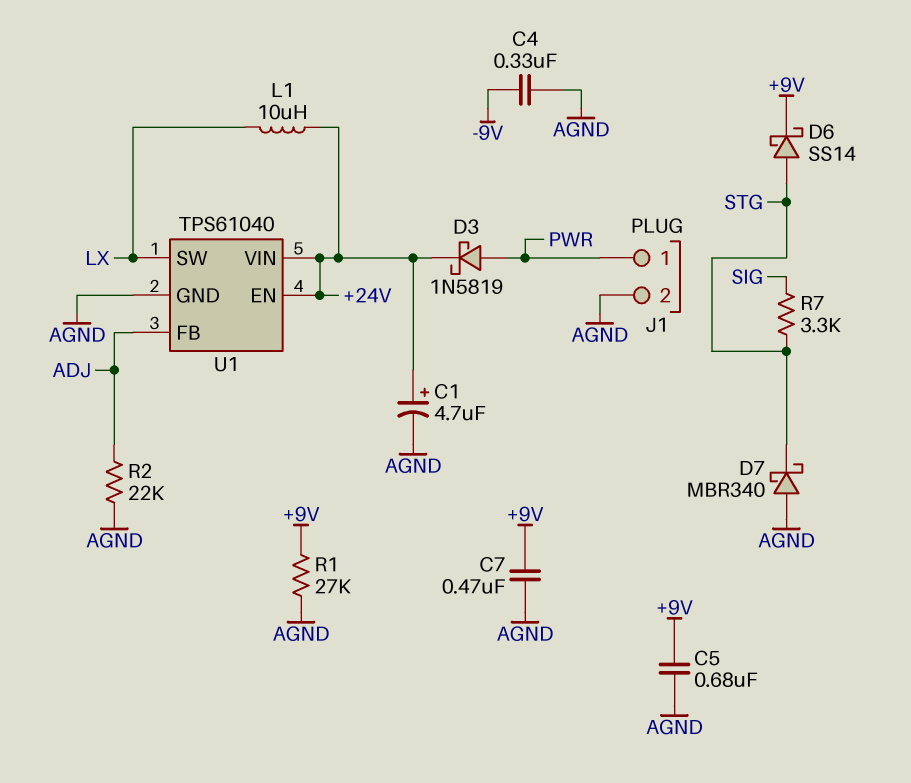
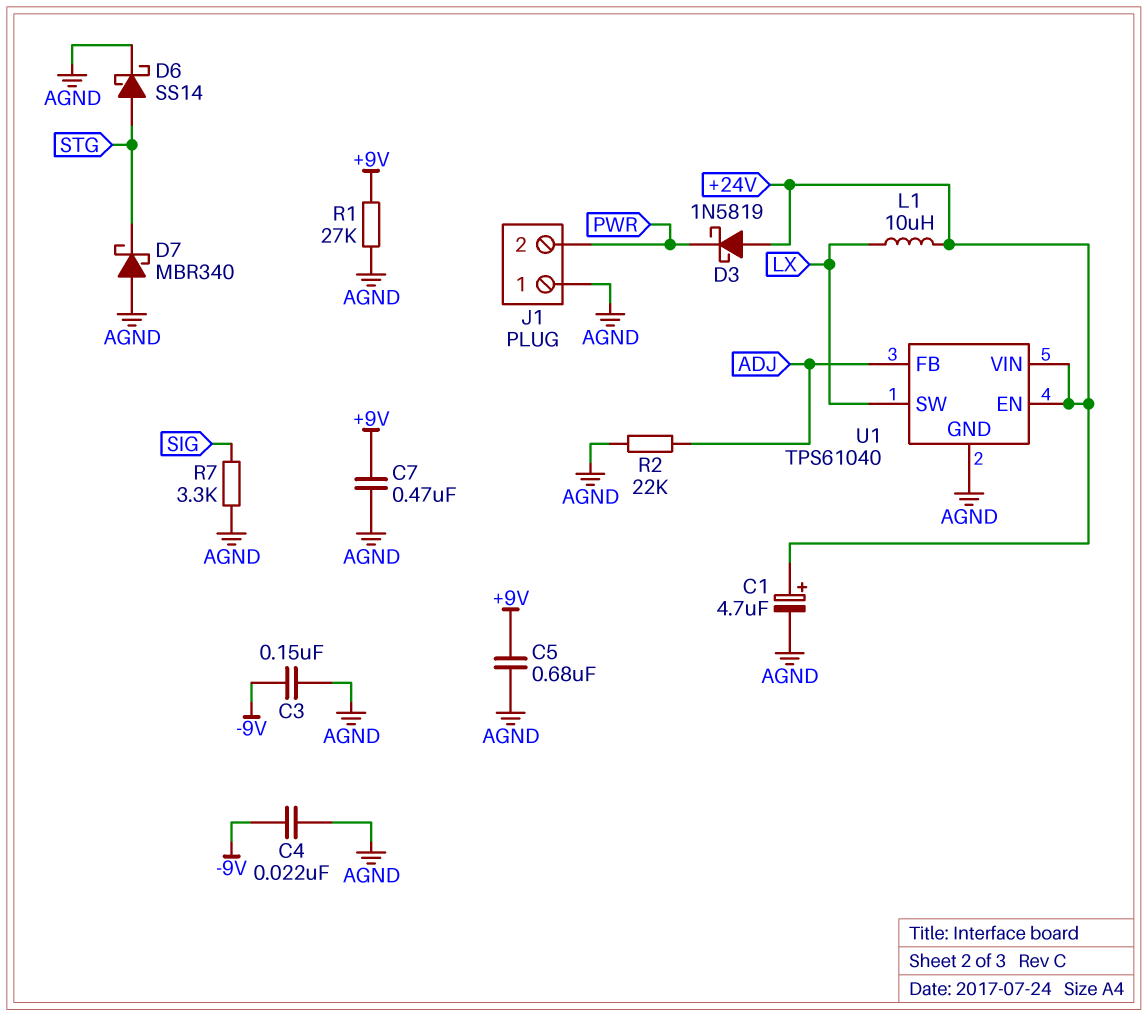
C3: none -> 150nF (-9V, AGND)
C4: 330nF (-9V, AGND) -> 22nF (-9V, AGND)
D3: schottky 1N5819 (A PWR, K +24V) -> schottky 1N5819 (A +24V, K PWR)
D6: schottky SS14 (A STG, K +9V) -> schottky SS14 (A STG, K AGND)
J1 pin 1: PWR -> AGND
J1 pin 2: AGND -> PWR
R7: 3.3k (SIG, STG) -> 3.3k (AGND, SIG)

